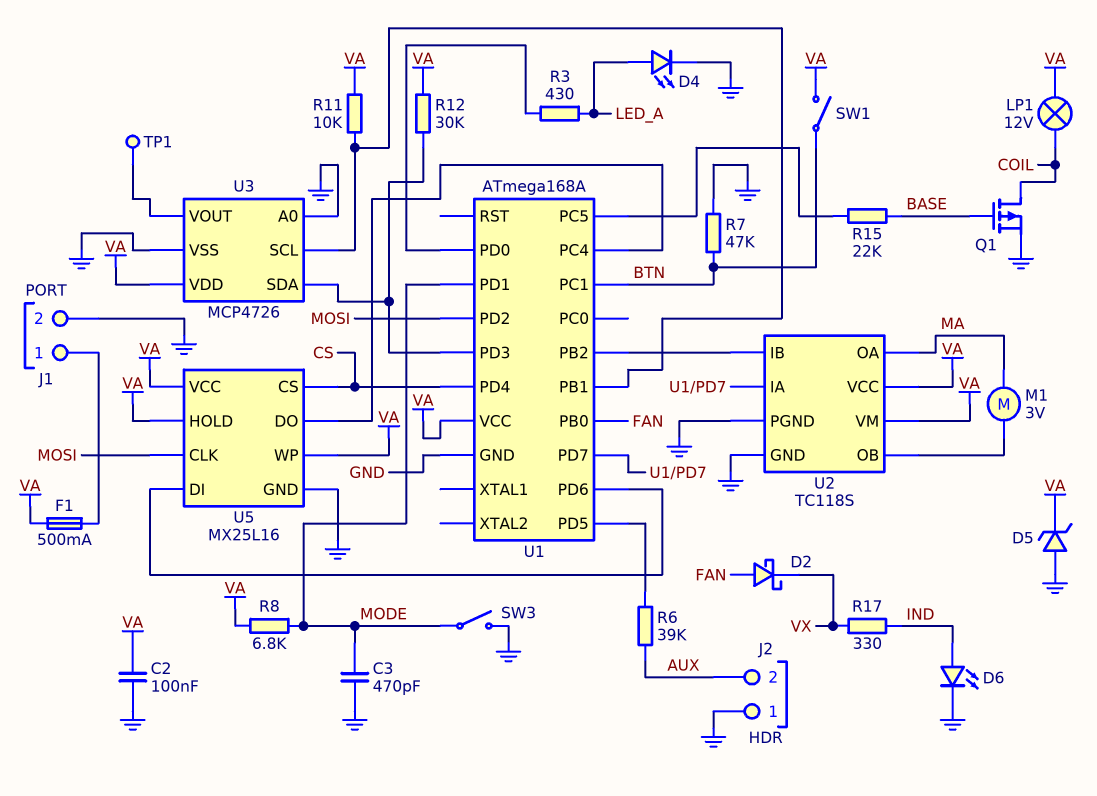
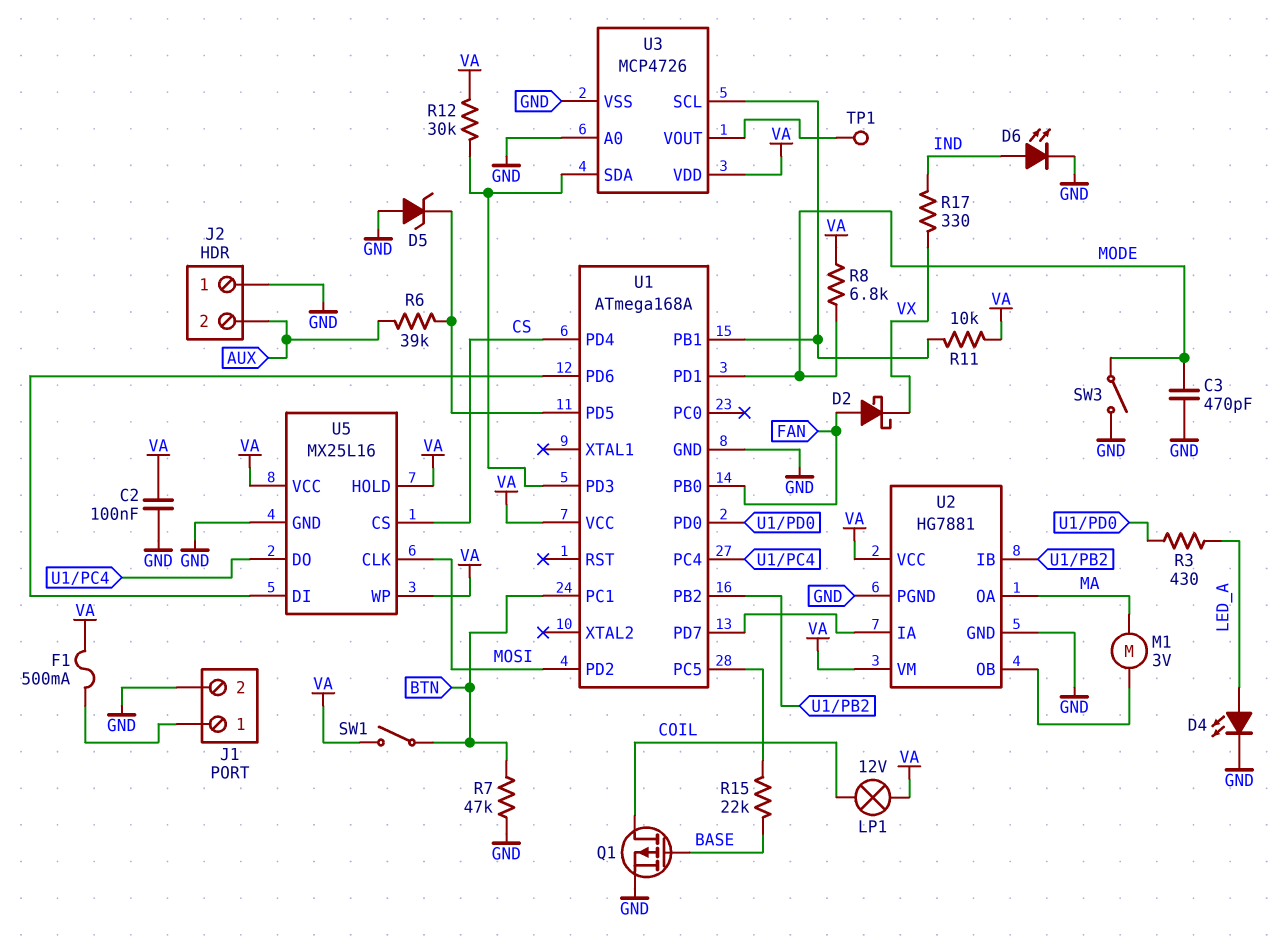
D5: zener (A GND, K VA) -> zener (A GND, K U1/PD5)
U2: TC118S -> HG7881

